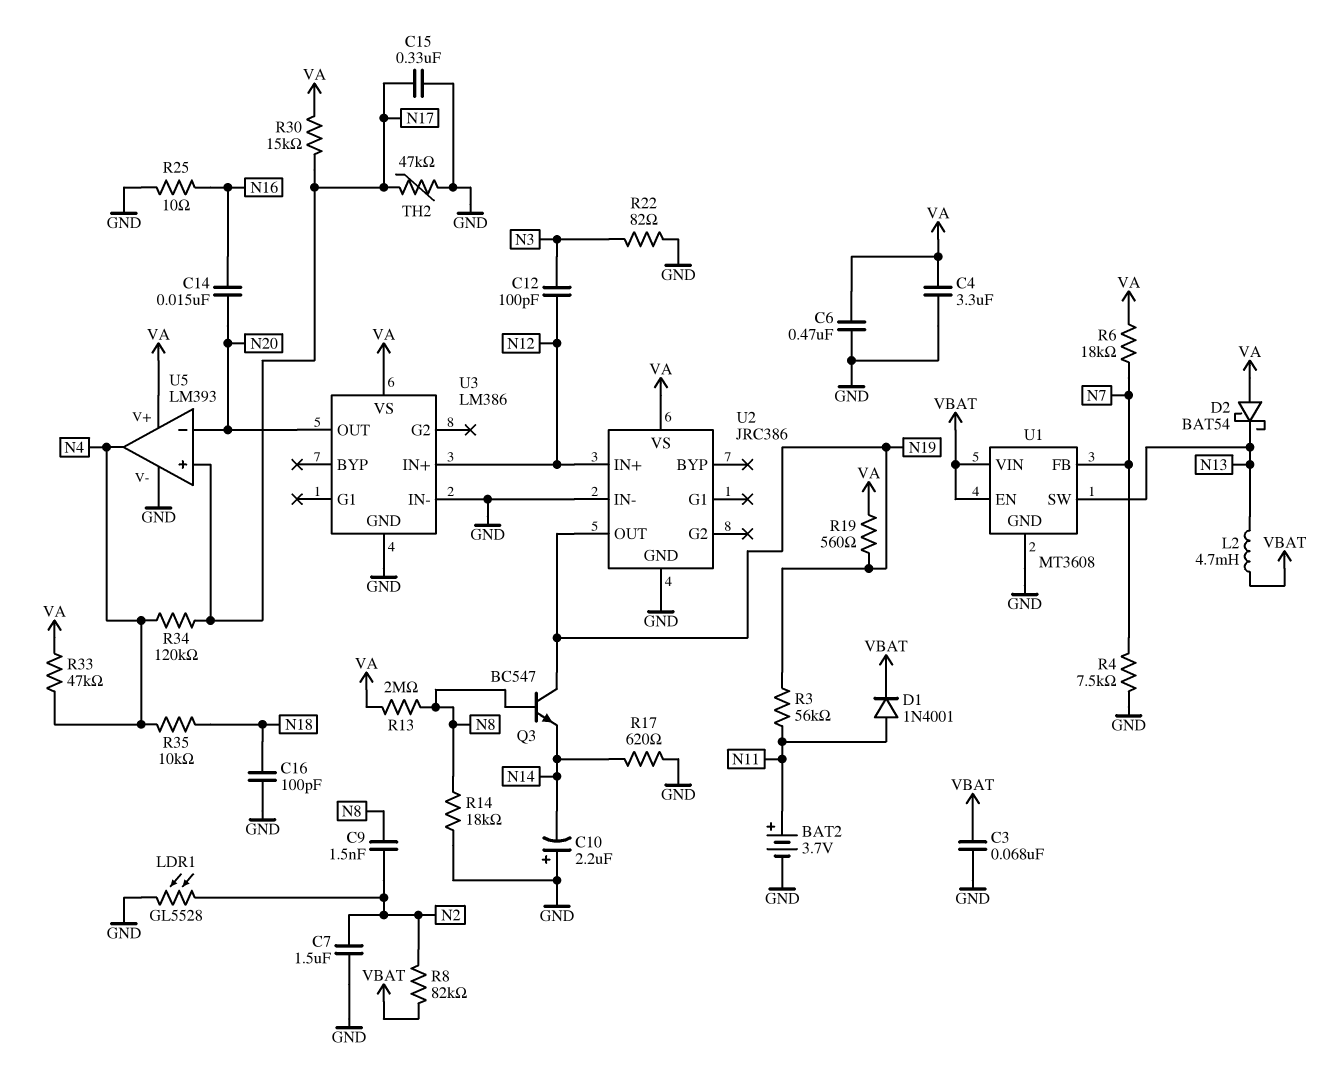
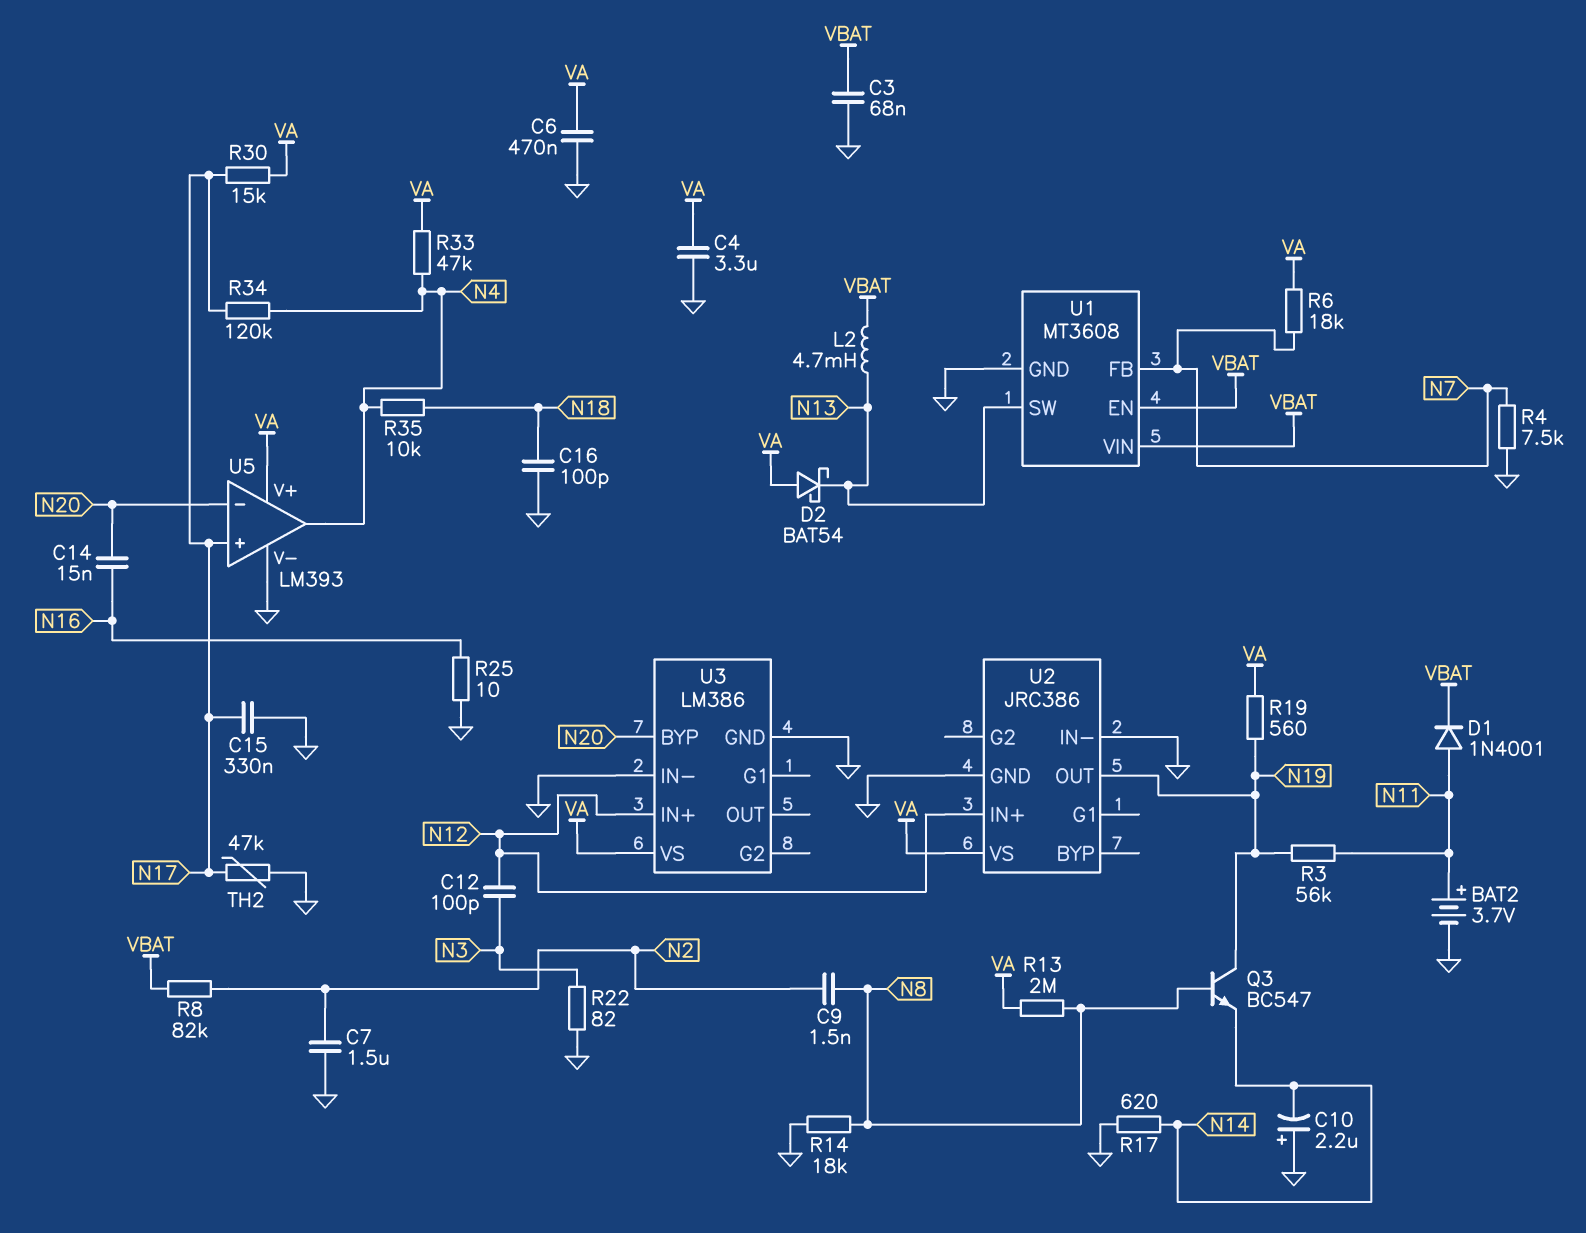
LDR1: GL5528 (GND, N2) -> none
U3 pin BYP: none -> N20
U3 pin OUT: N20 -> none

